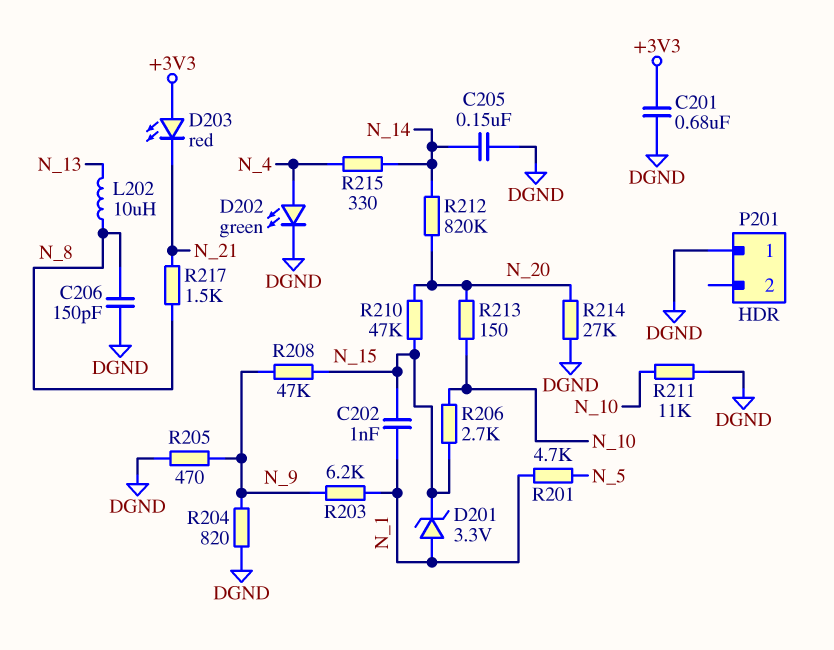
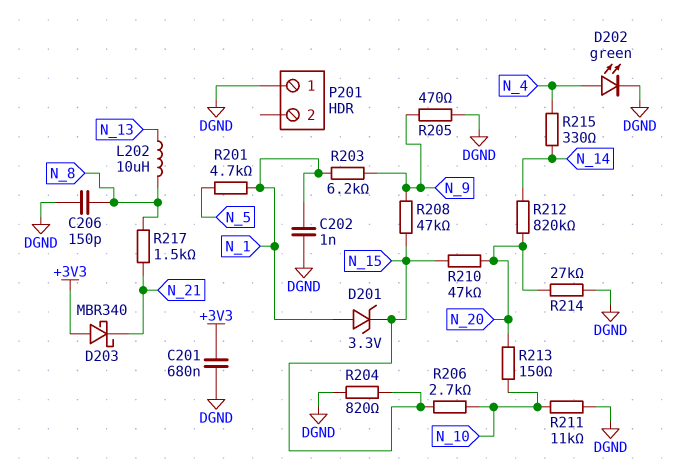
C202: 1nF (N_1, N_15) -> 1nF (DGND, N_1)
C205: 150nF (DGND, N_14) -> none
D203: LED red (A +3V3, K N_21) -> schottky MBR340 (A +3V3, K N_21)
R204: 820 (DGND, N_9) -> 820 (DGND, N_15)

